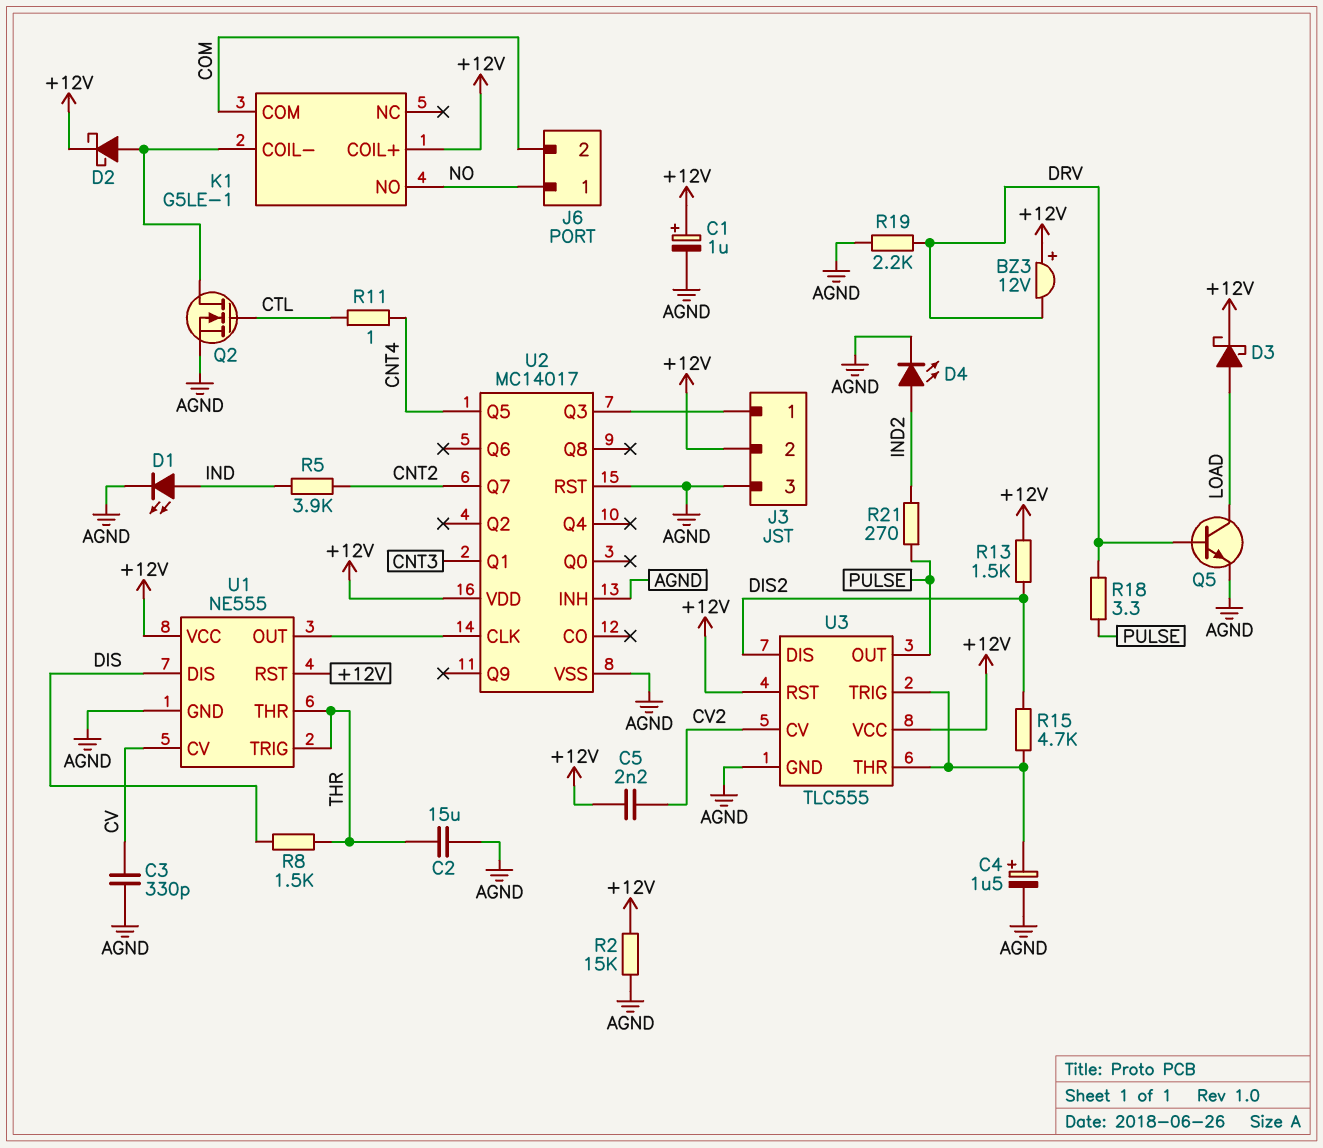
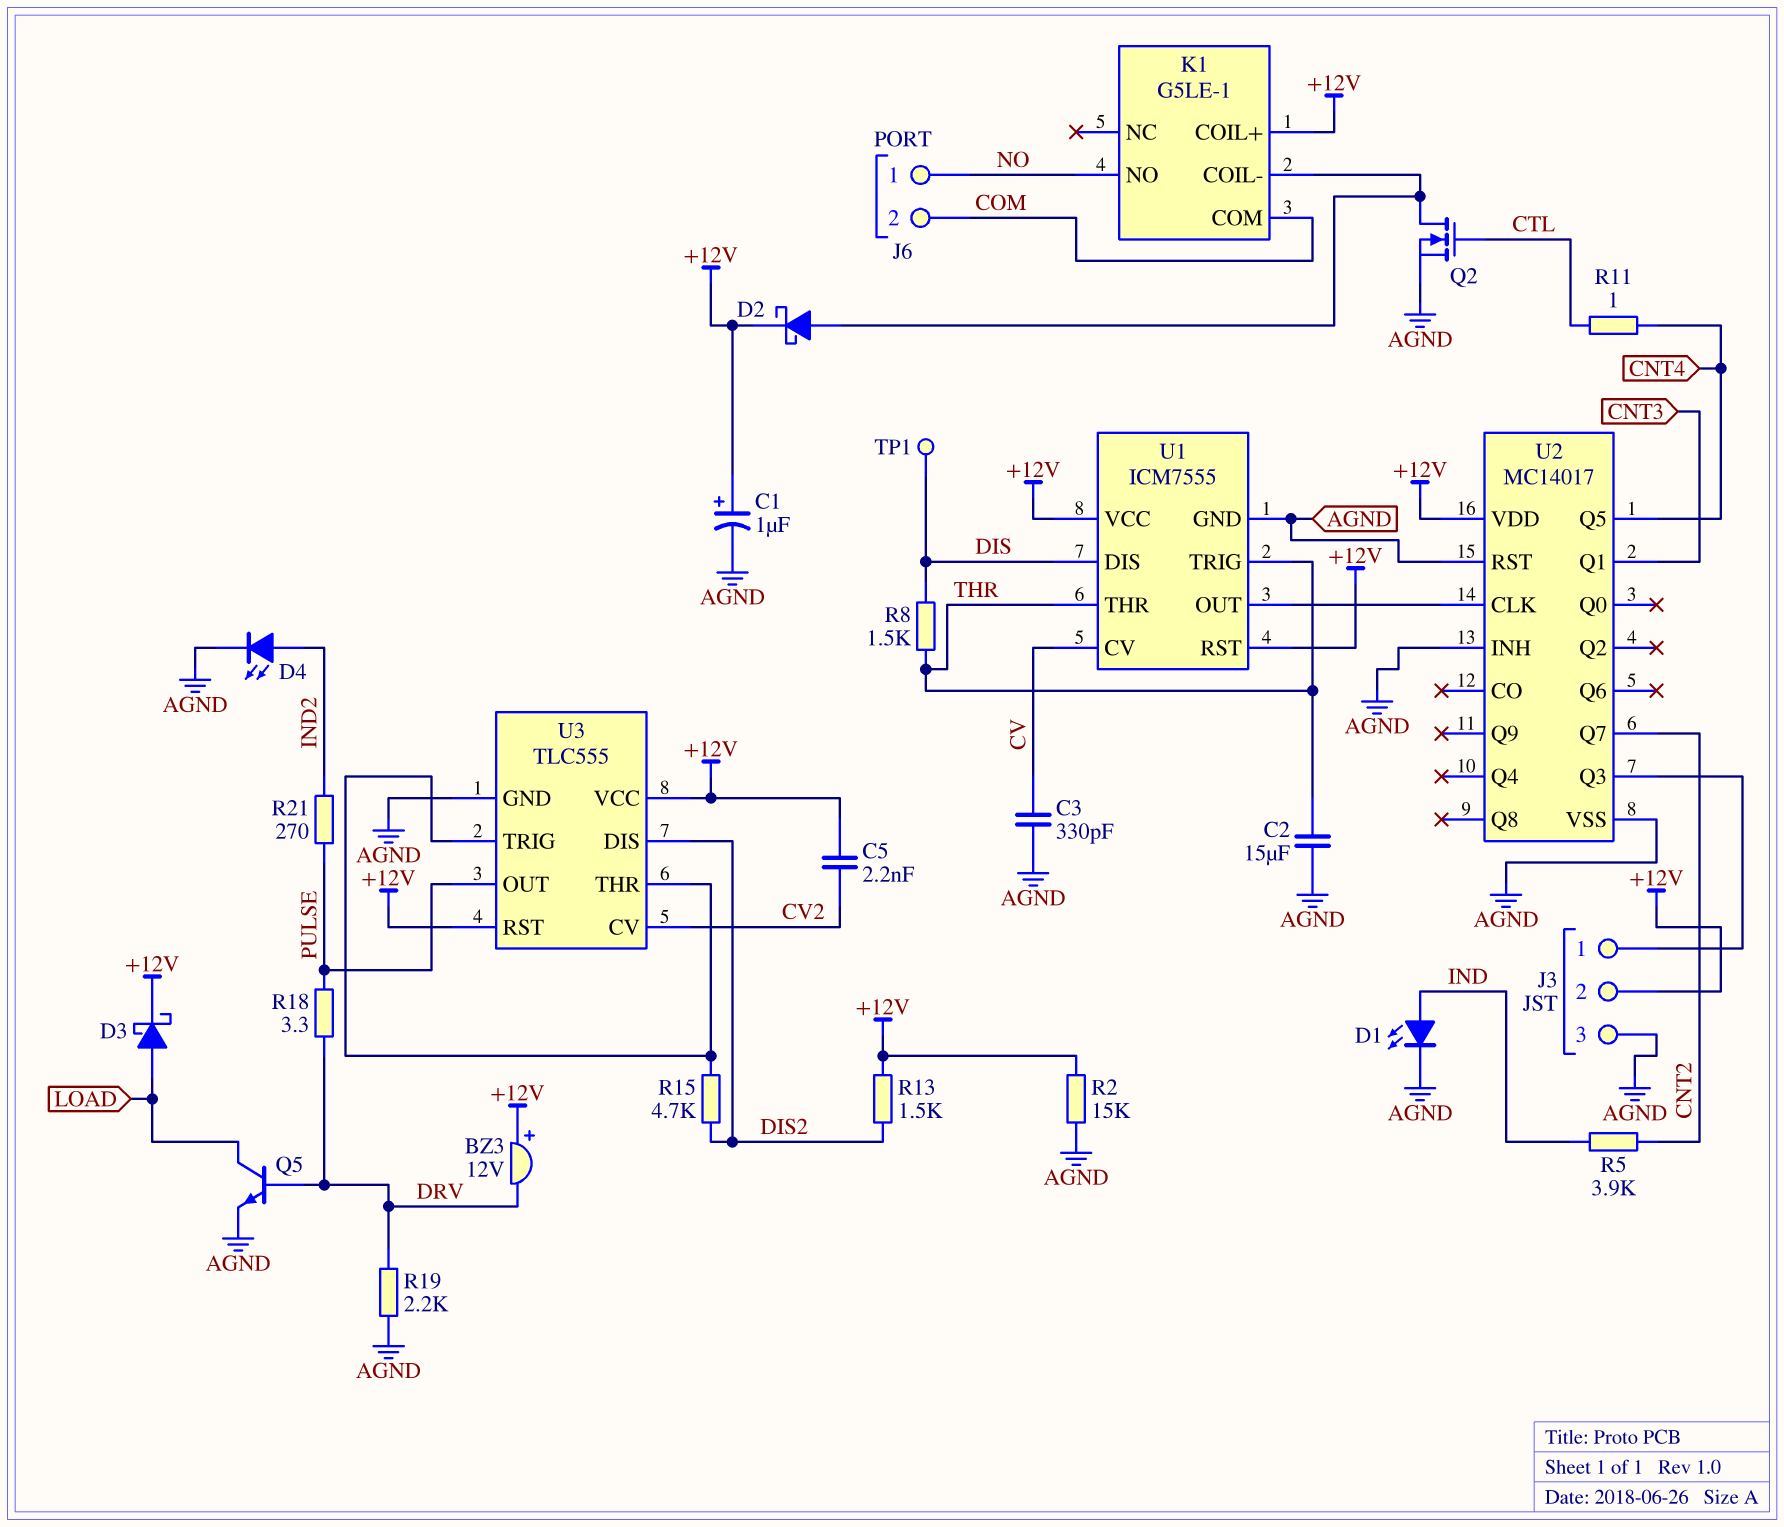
C4: 1.5uF (plus U3/THR, minus AGND) -> none
TP1: none -> test point (DIS)
U1: NE555 -> ICM7555

